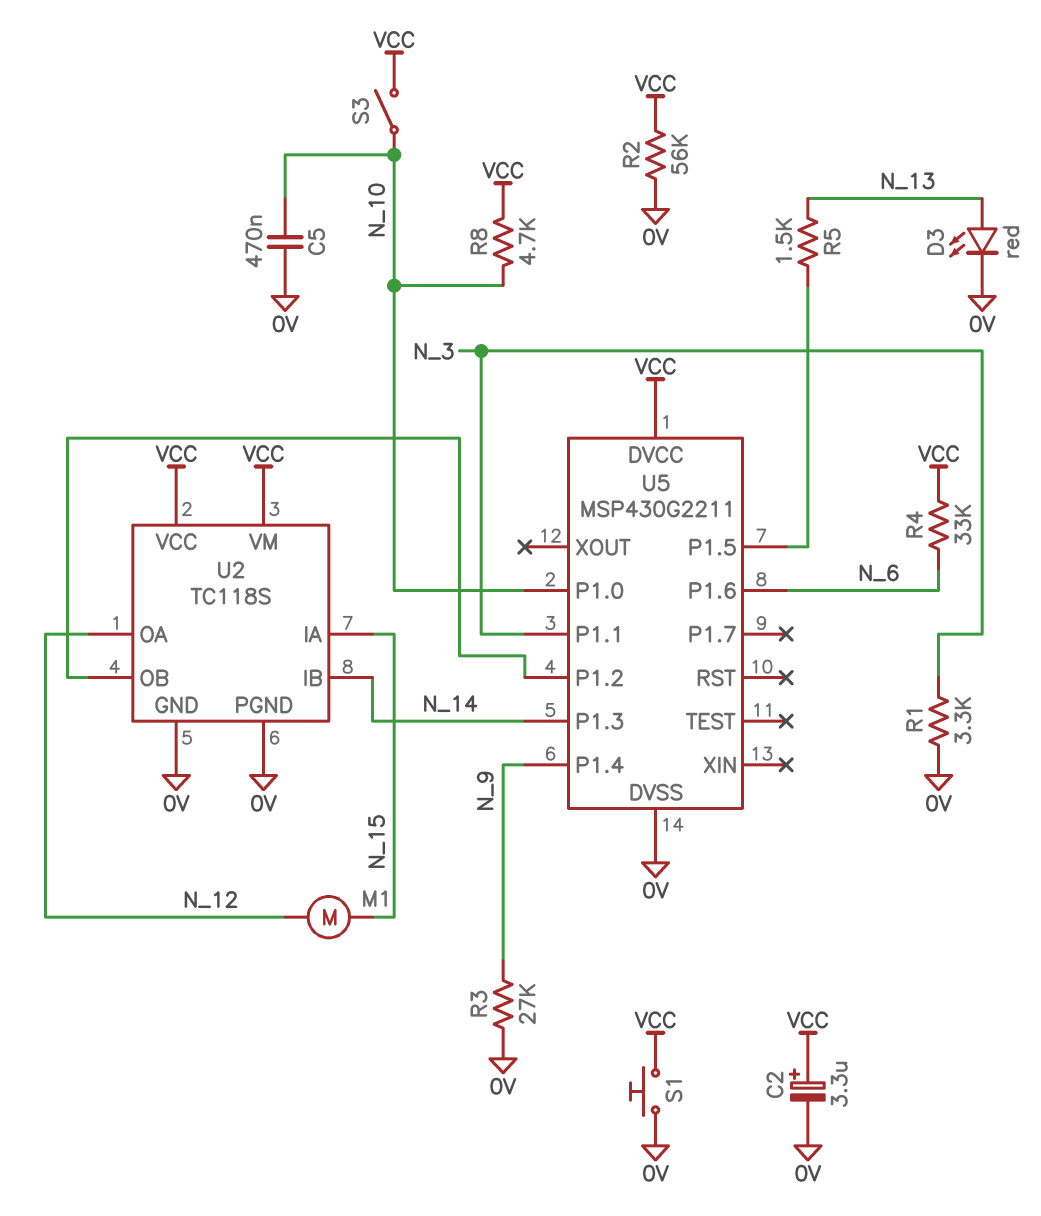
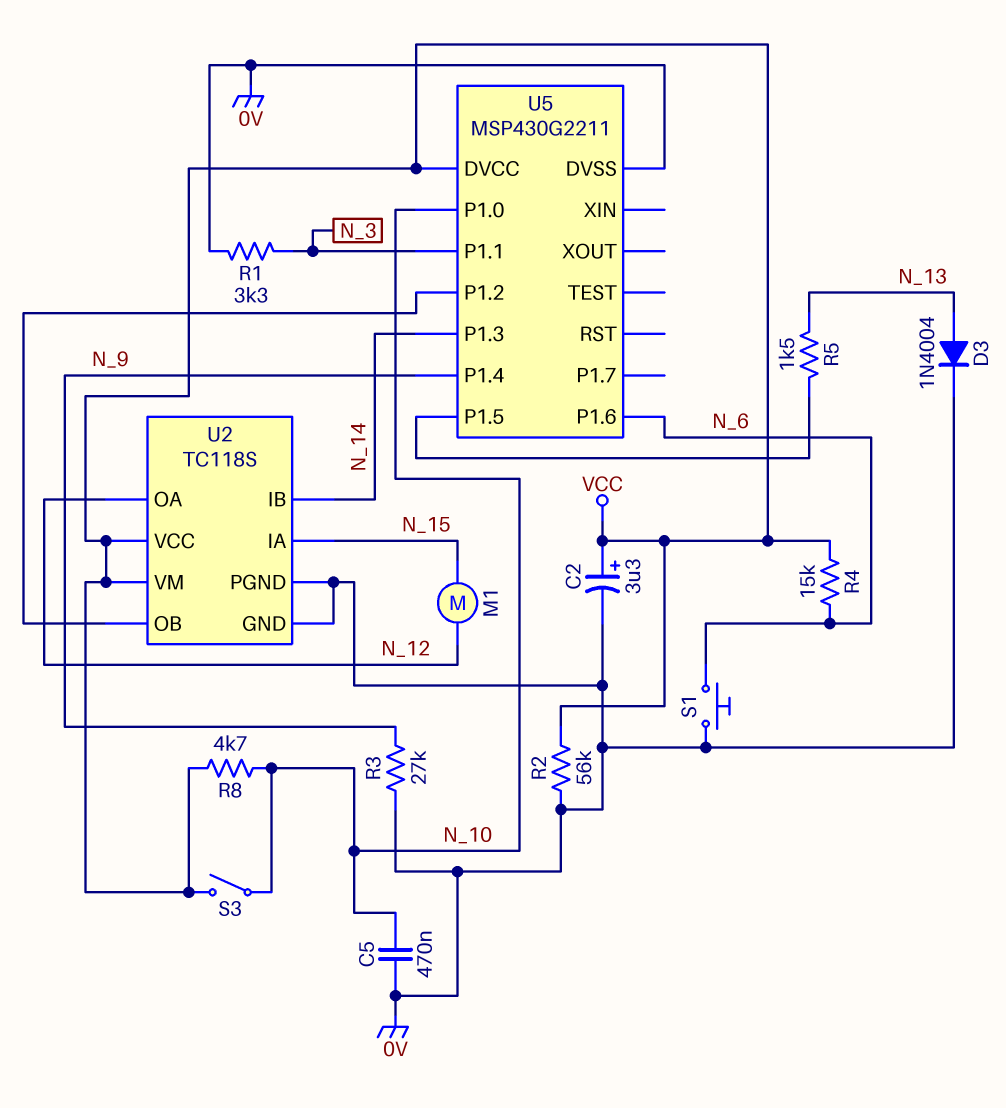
D3: LED red (A N_13, K 0V) -> diode 1N4004 (A N_13, K 0V)
R4: 33k (N_6, VCC) -> 15k (N_6, VCC)
S1: button (0V, VCC) -> button (0V, N_6)

